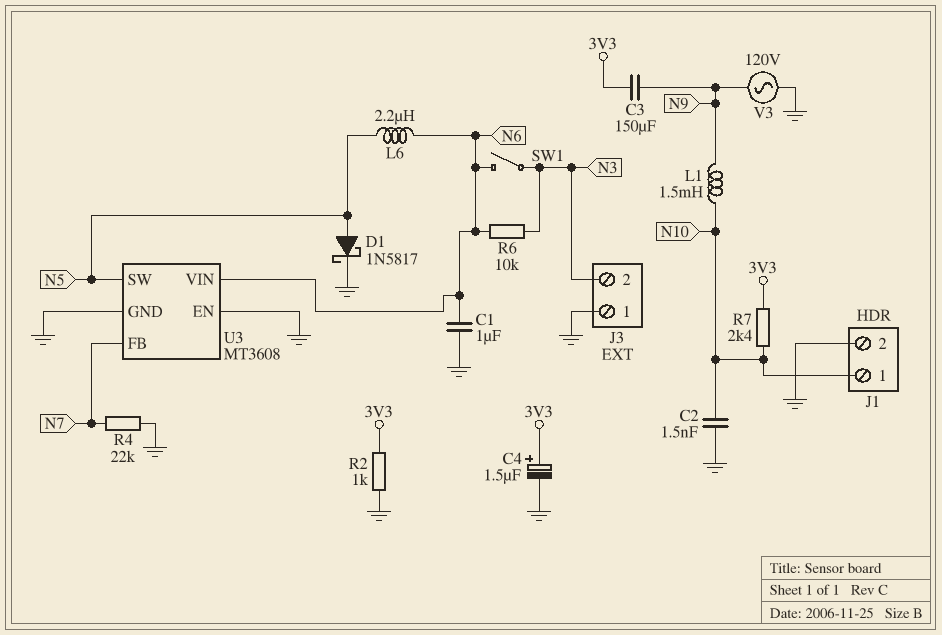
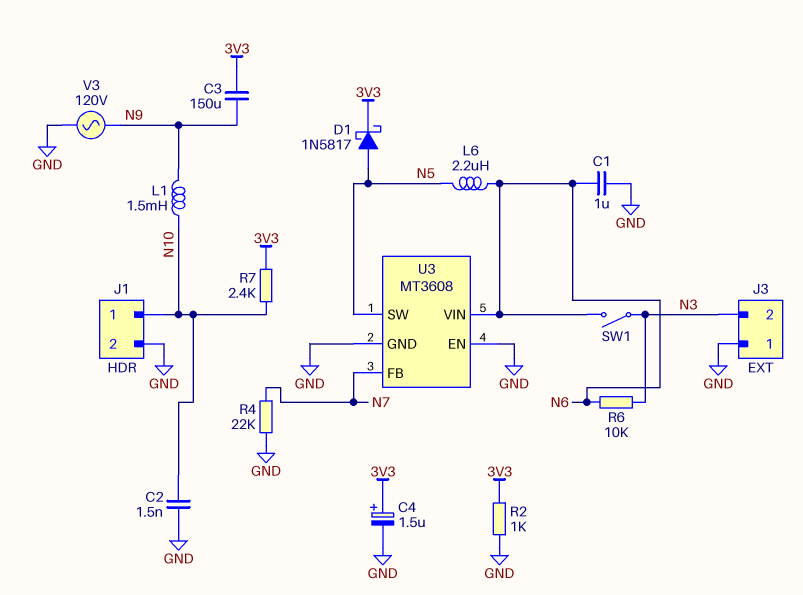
D1: schottky 1N5817 (A N5, K GND) -> schottky 1N5817 (A N5, K 3V3)

